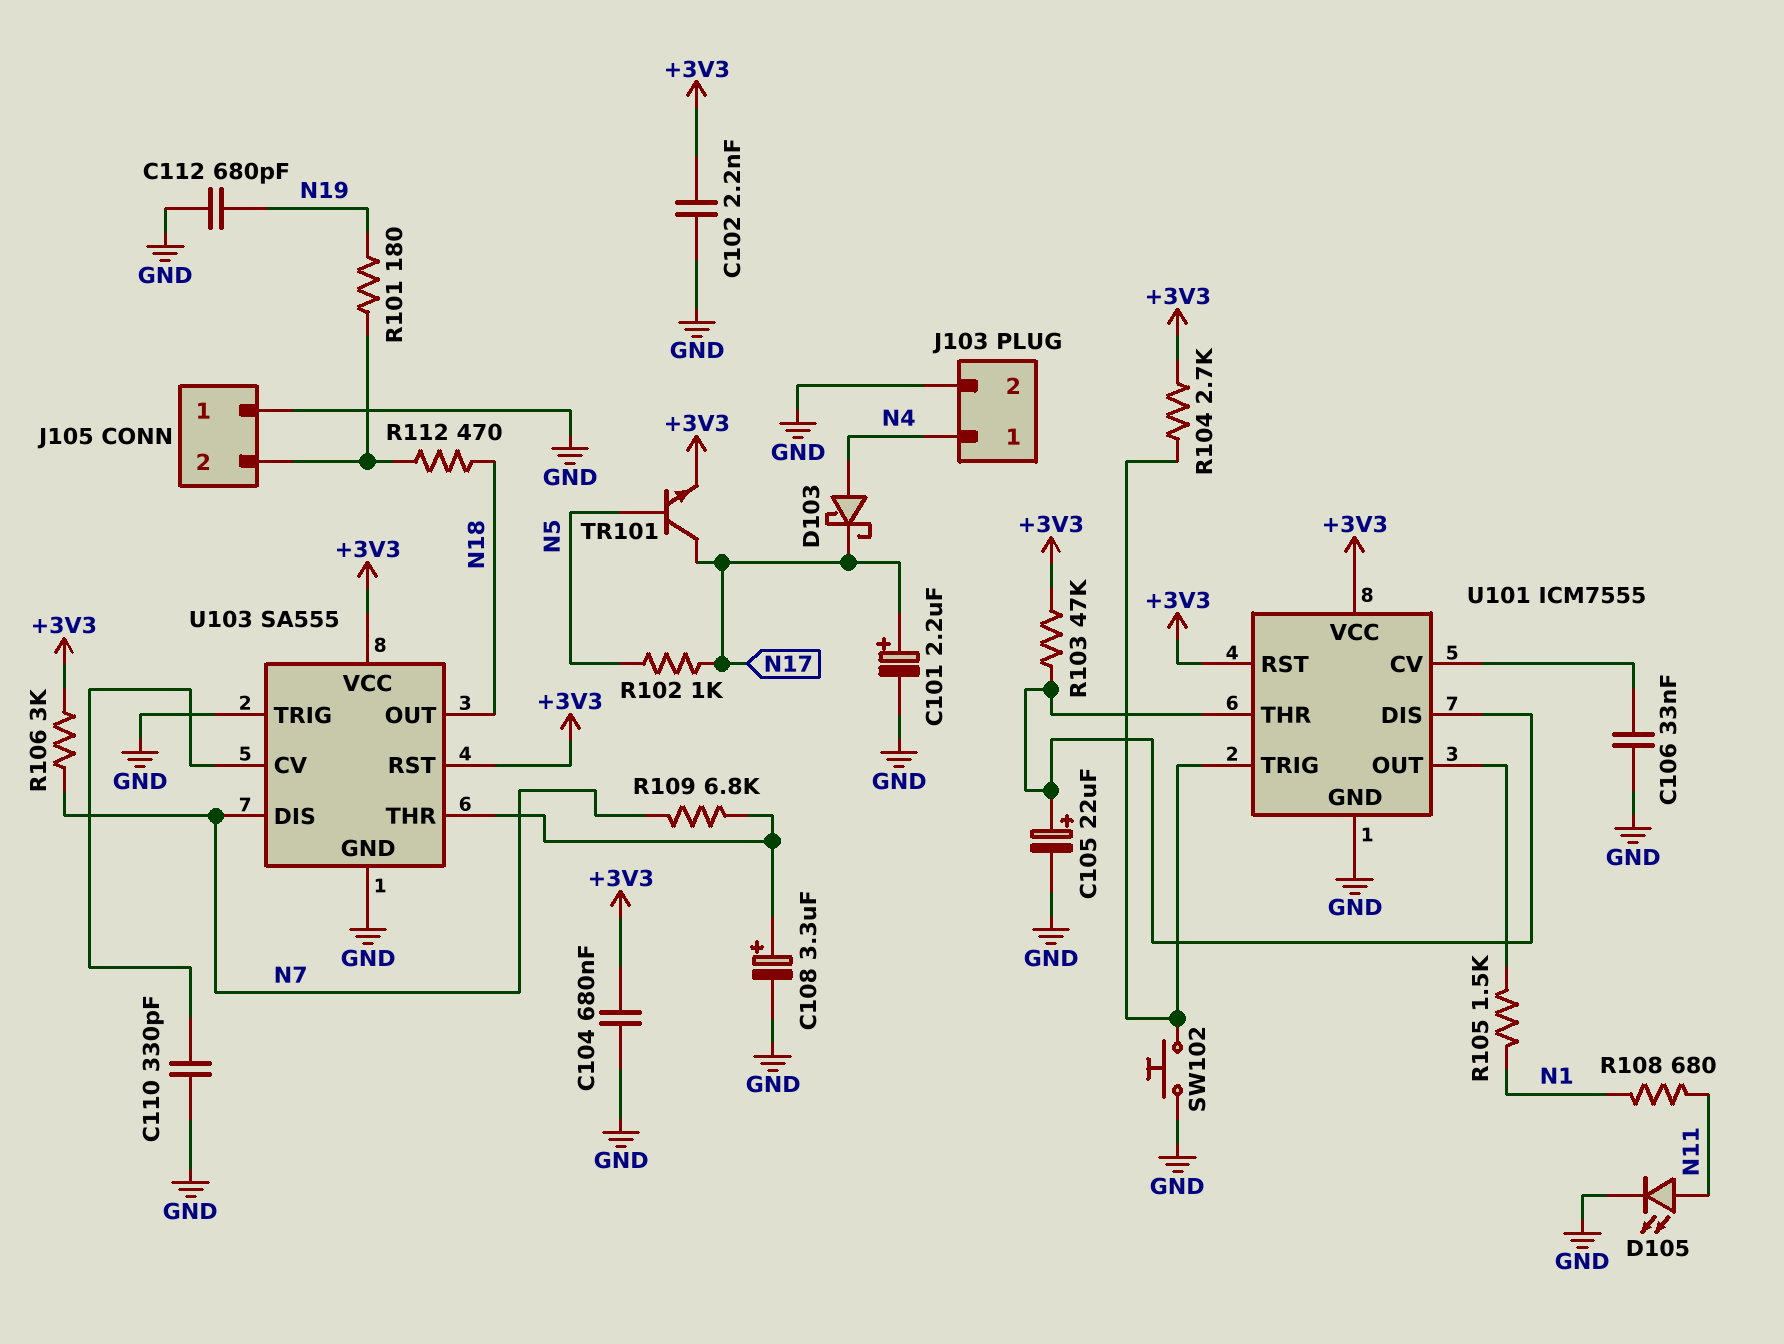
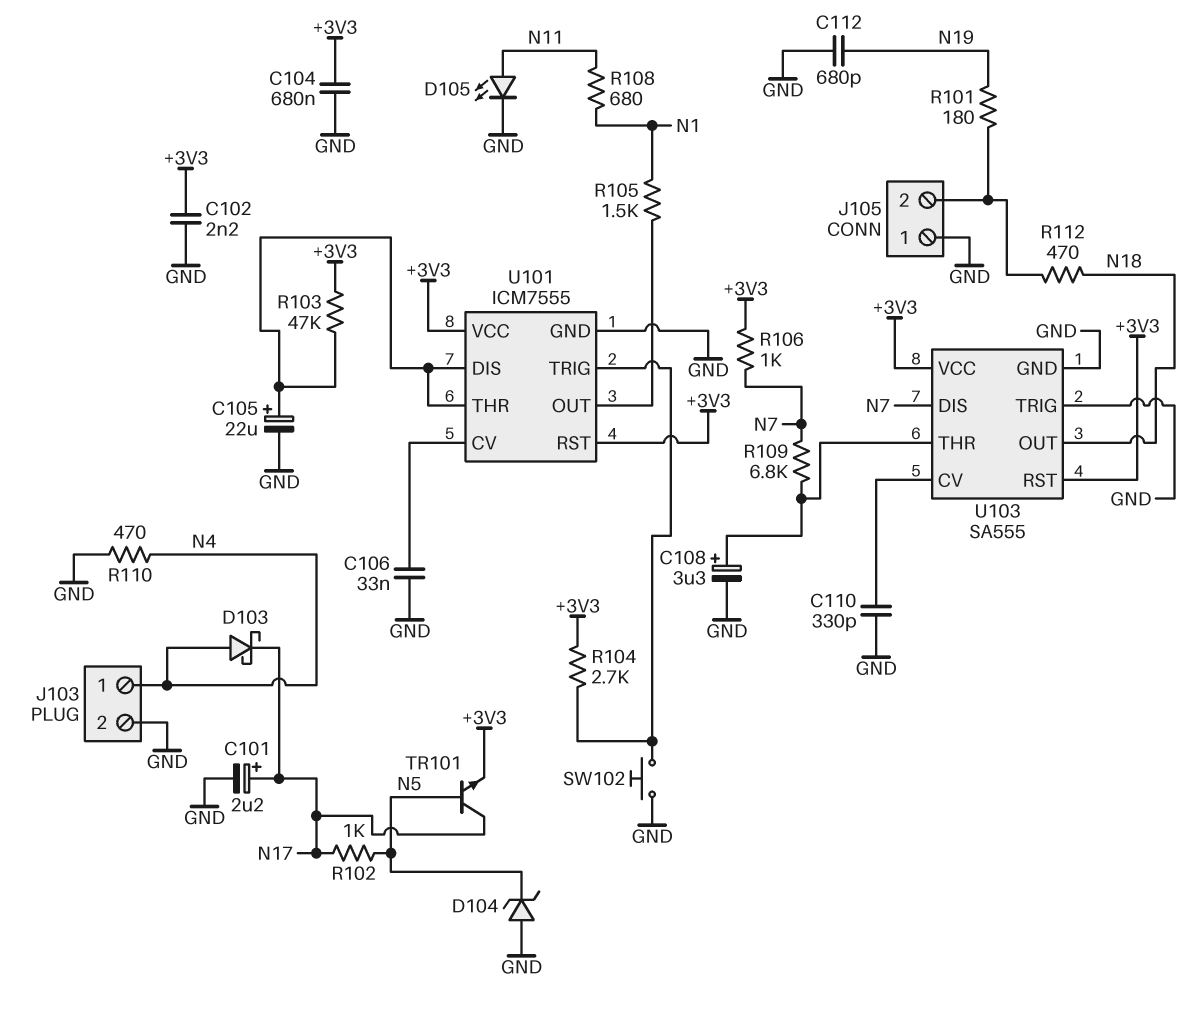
D104: none -> zener (A GND, K N5)
R106: 3k (+3V3, N7) -> 1k (+3V3, N7)
R110: none -> 470 (GND, N4)

